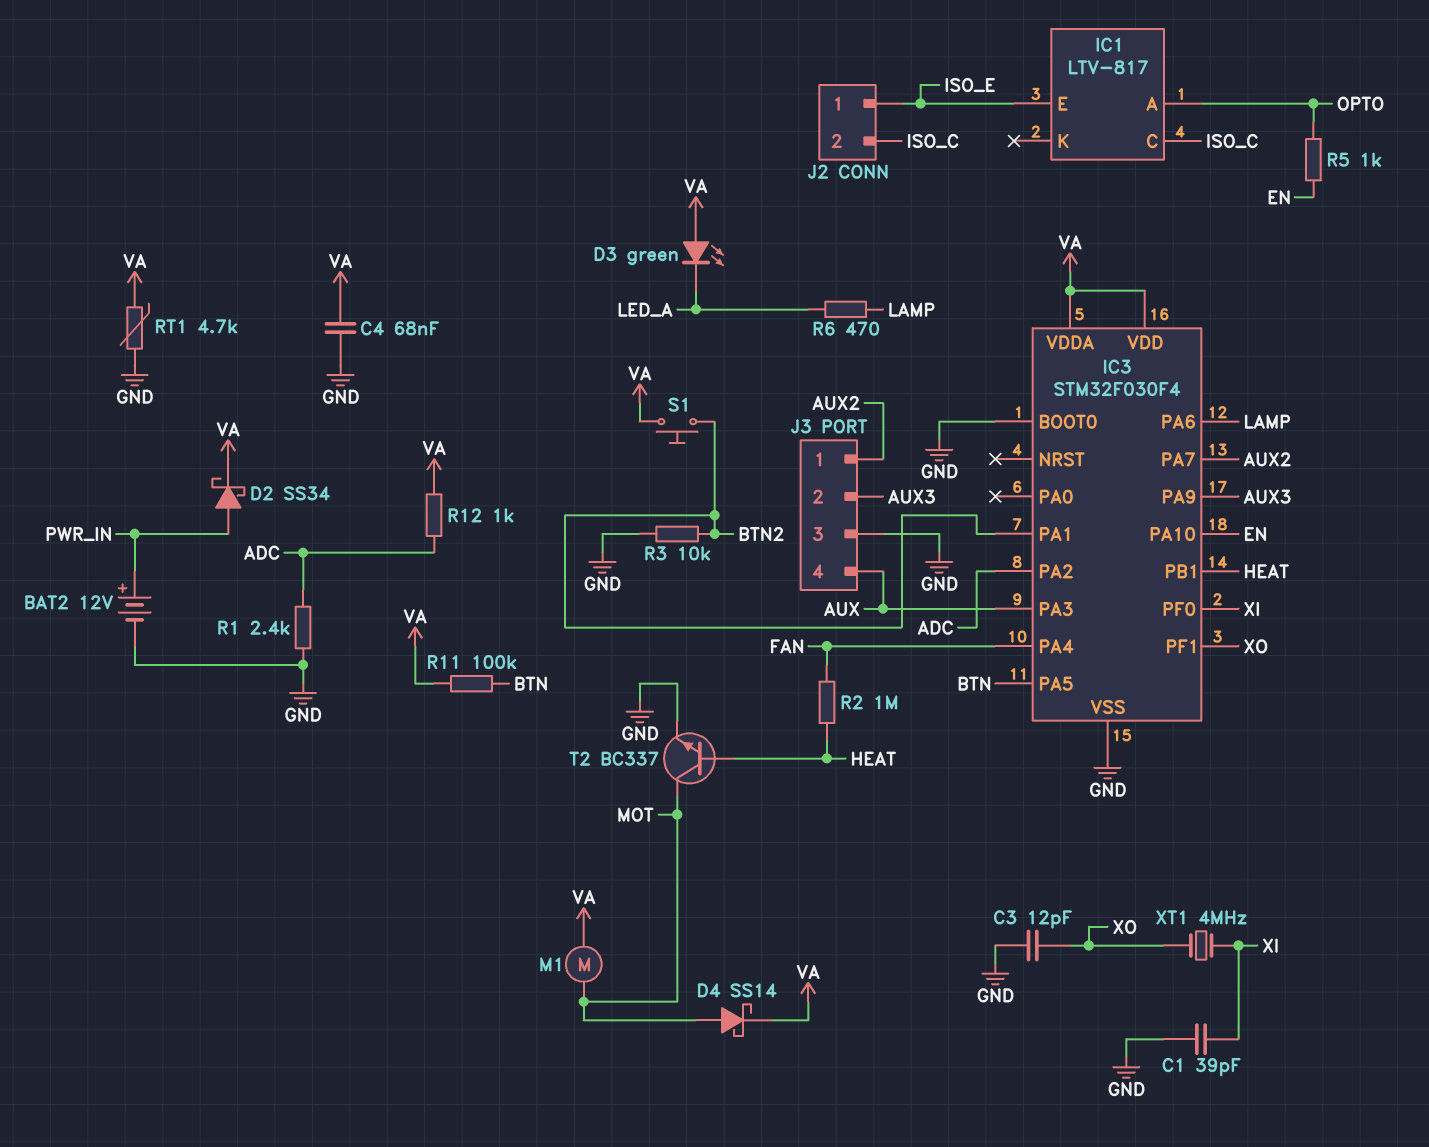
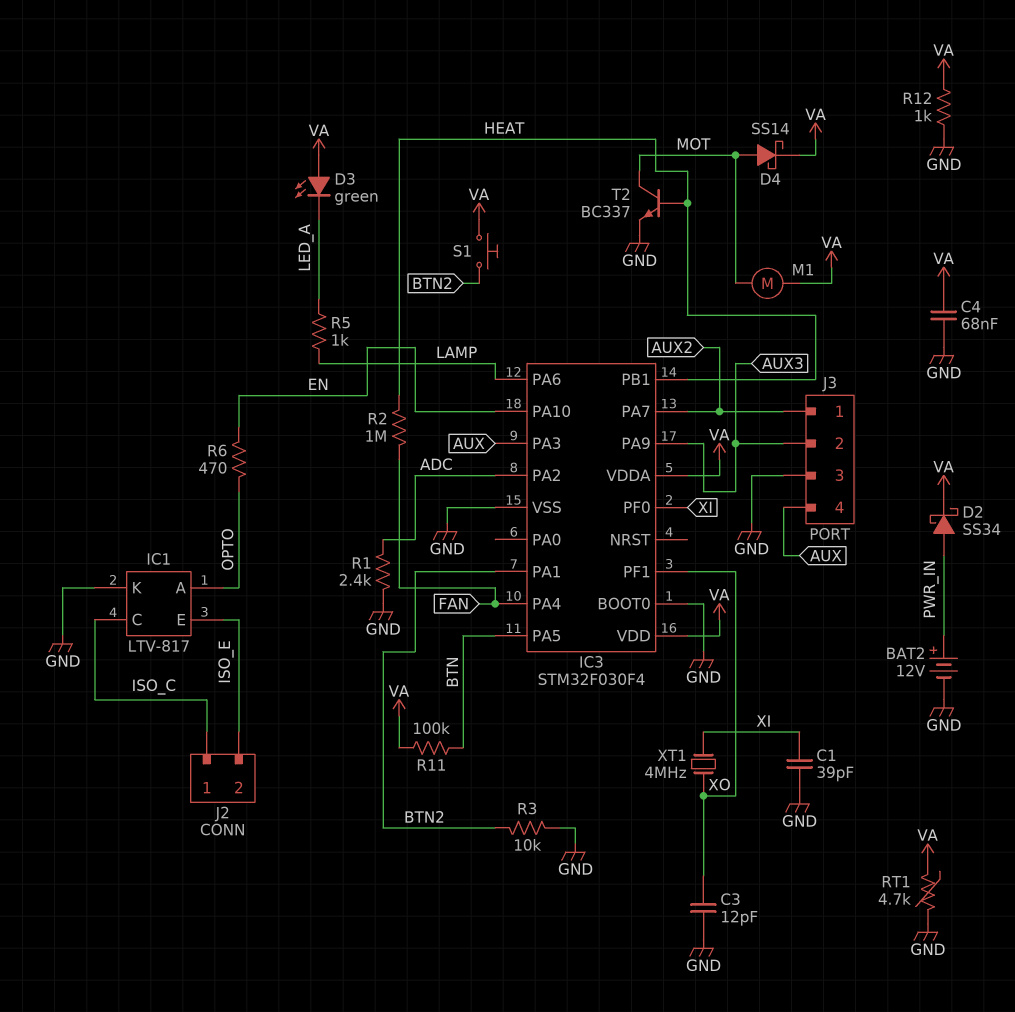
IC1 pin K: none -> GND
J2 pin 1: ISO_E -> ISO_C
J2 pin 2: ISO_C -> ISO_E
R5: 1k (EN, OPTO) -> 1k (LAMP, LED_A)
R6: 470 (LAMP, LED_A) -> 470 (EN, OPTO)
R12: 1k (ADC, VA) -> 1k (GND, VA)

